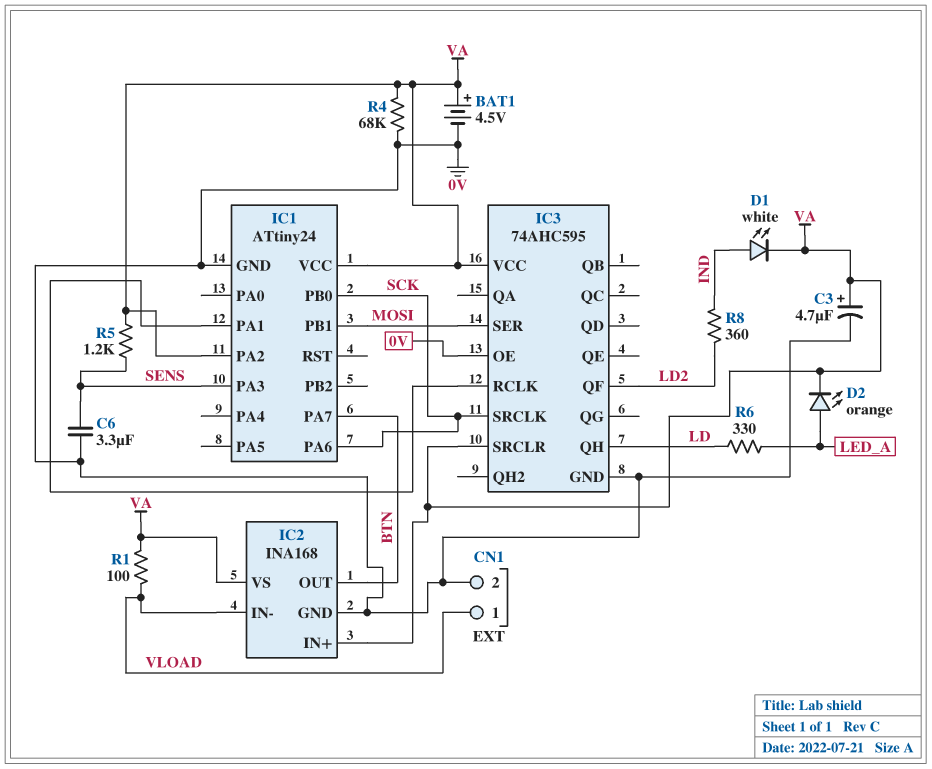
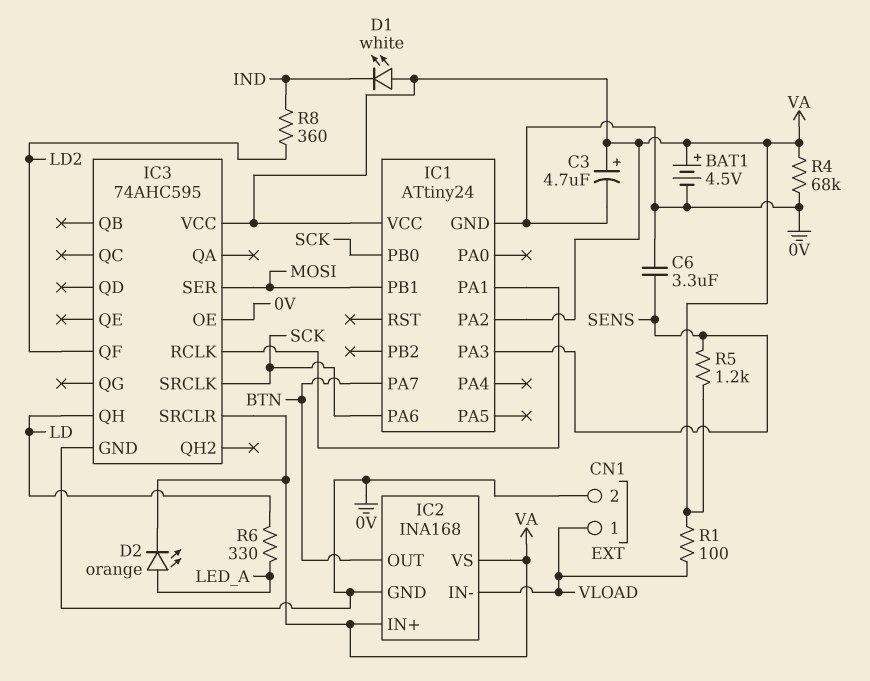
D1: LED white (A IND, K VA) -> LED white (A VA, K IND)

